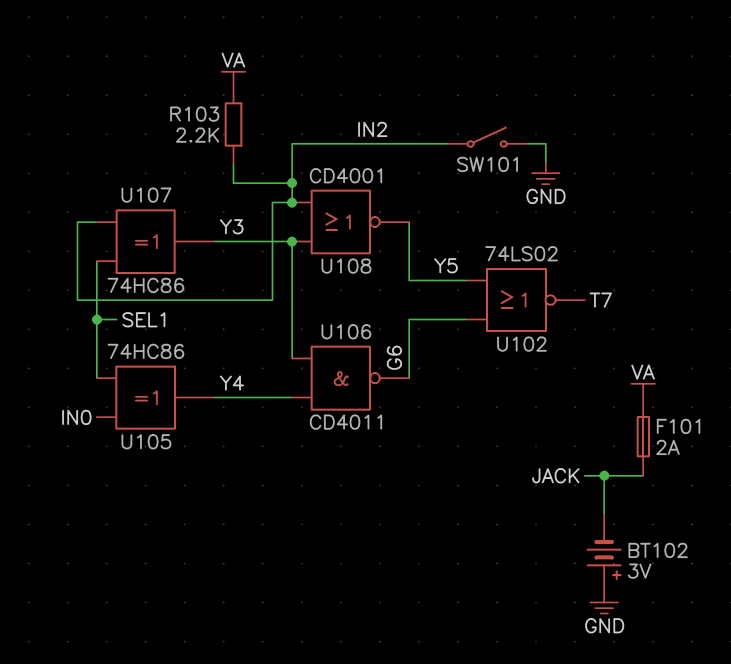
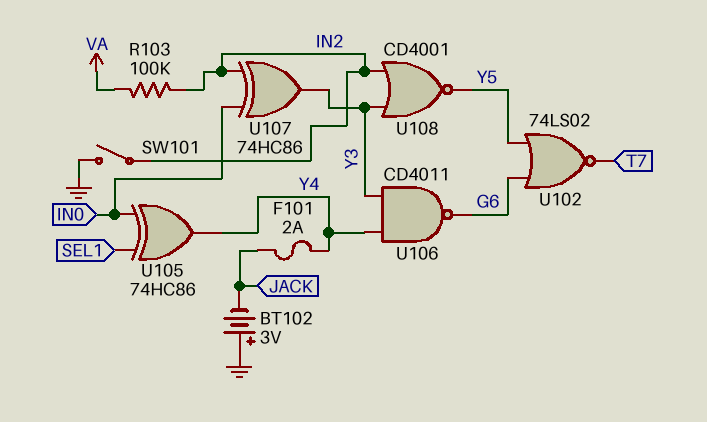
F101: 2A (JACK, VA) -> 2A (JACK, Y4)
R103: 2.2k (IN2, VA) -> 100k (IN2, VA)
U107: XOR 74HC86 (in IN2, in SEL1, out Y3) -> XOR 74HC86 (in IN0, in IN2, out Y3)

